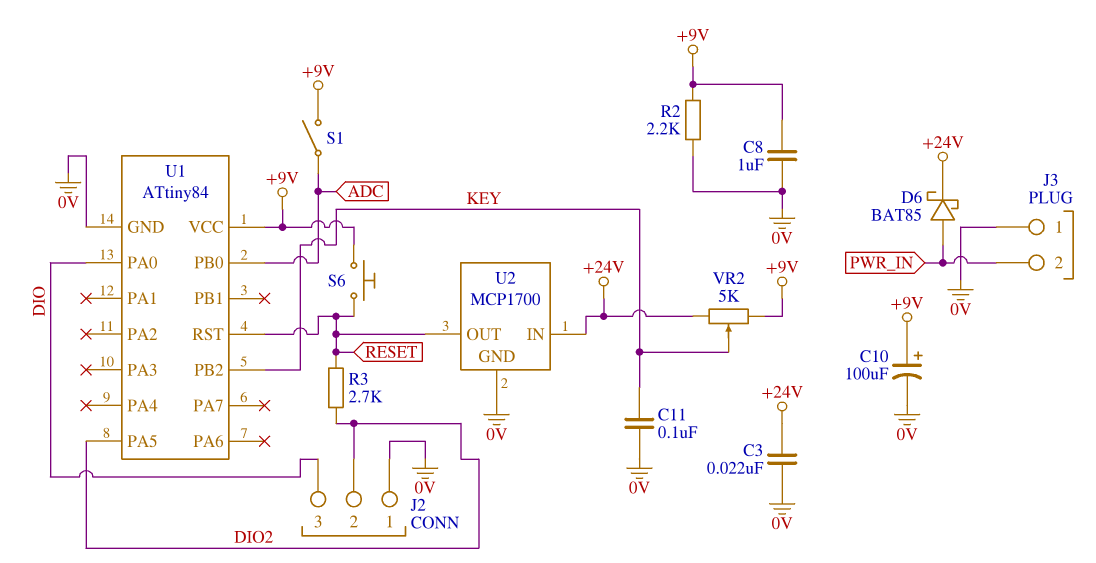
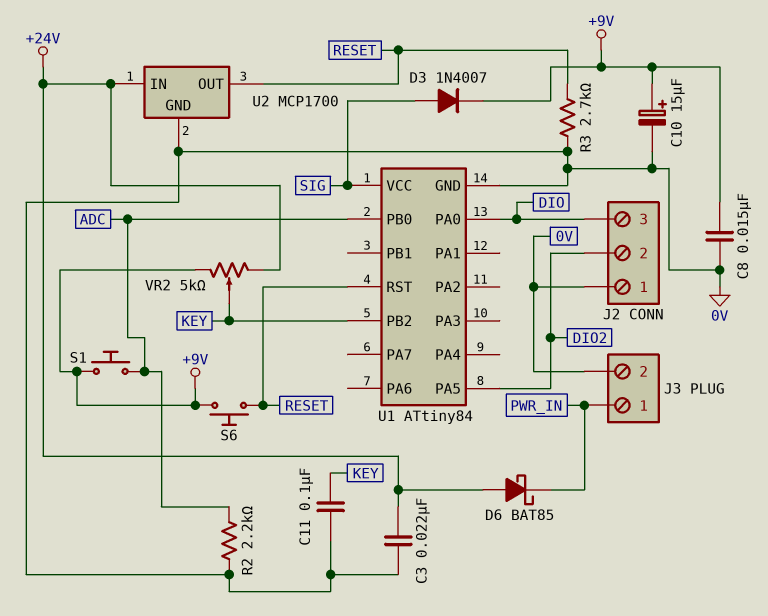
C8: 1uF (+9V, 0V) -> 15nF (+9V, 0V)
C10: 100uF (plus +9V, minus 0V) -> 15uF (plus +9V, minus 0V)
D3: none -> diode 1N4007 (A SIG, K +9V)
D6: schottky BAT85 (A PWR_IN, K +24V) -> schottky BAT85 (A +24V, K PWR_IN)
J3 pin 1: 0V -> PWR_IN
J3 pin 2: PWR_IN -> 0V
R2: 2.2k (+9V, 0V) -> 2.2k (0V, ADC)
R3: 2.7k (DIO2, RESET) -> 2.7k (0V, RESET)
S1: switch (+9V, ADC) -> button (+9V, ADC)
U1 pin VCC: +9V -> SIG

